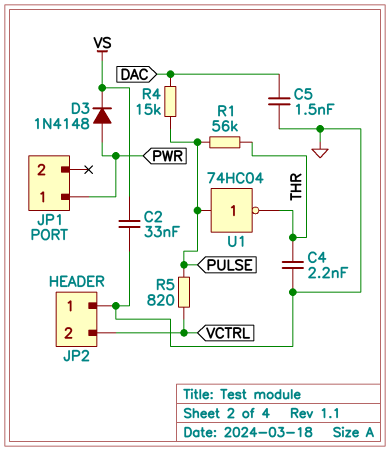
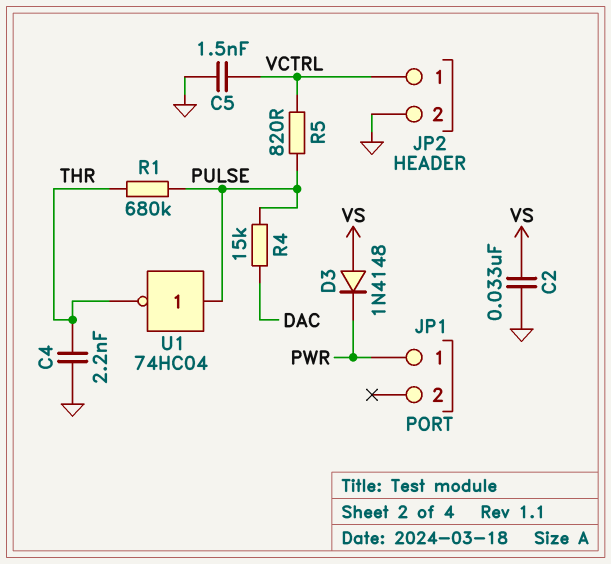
C5: 1.5nF (DAC, GND) -> 1.5nF (GND, VCTRL)
D3: diode 1N4148 (A PWR, K VS) -> diode 1N4148 (A VS, K PWR)
JP2 pin 1: GND -> VCTRL
JP2 pin 2: VCTRL -> GND
R1: 56k (PULSE, THR) -> 680k (PULSE, THR)

